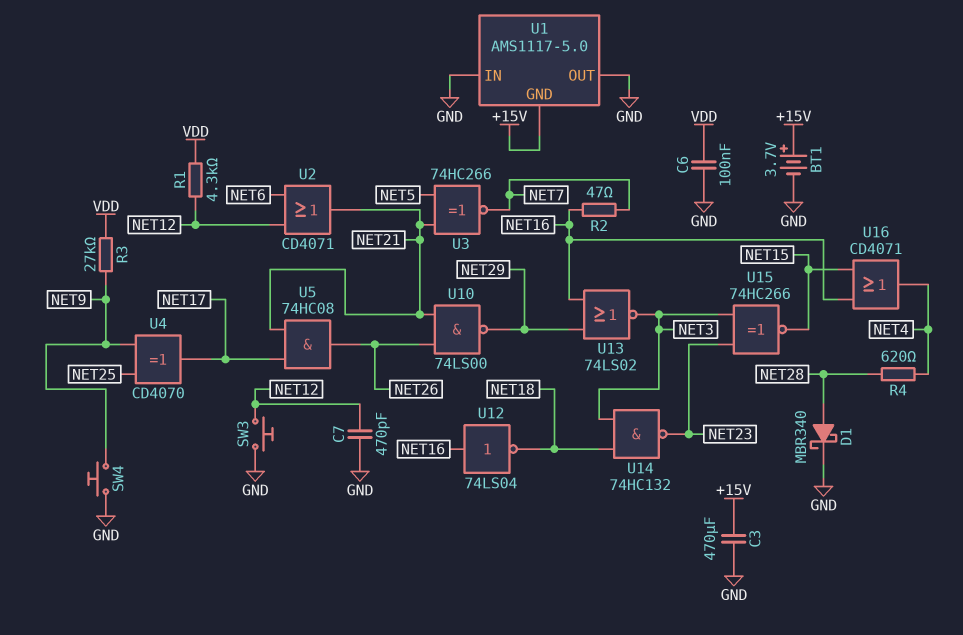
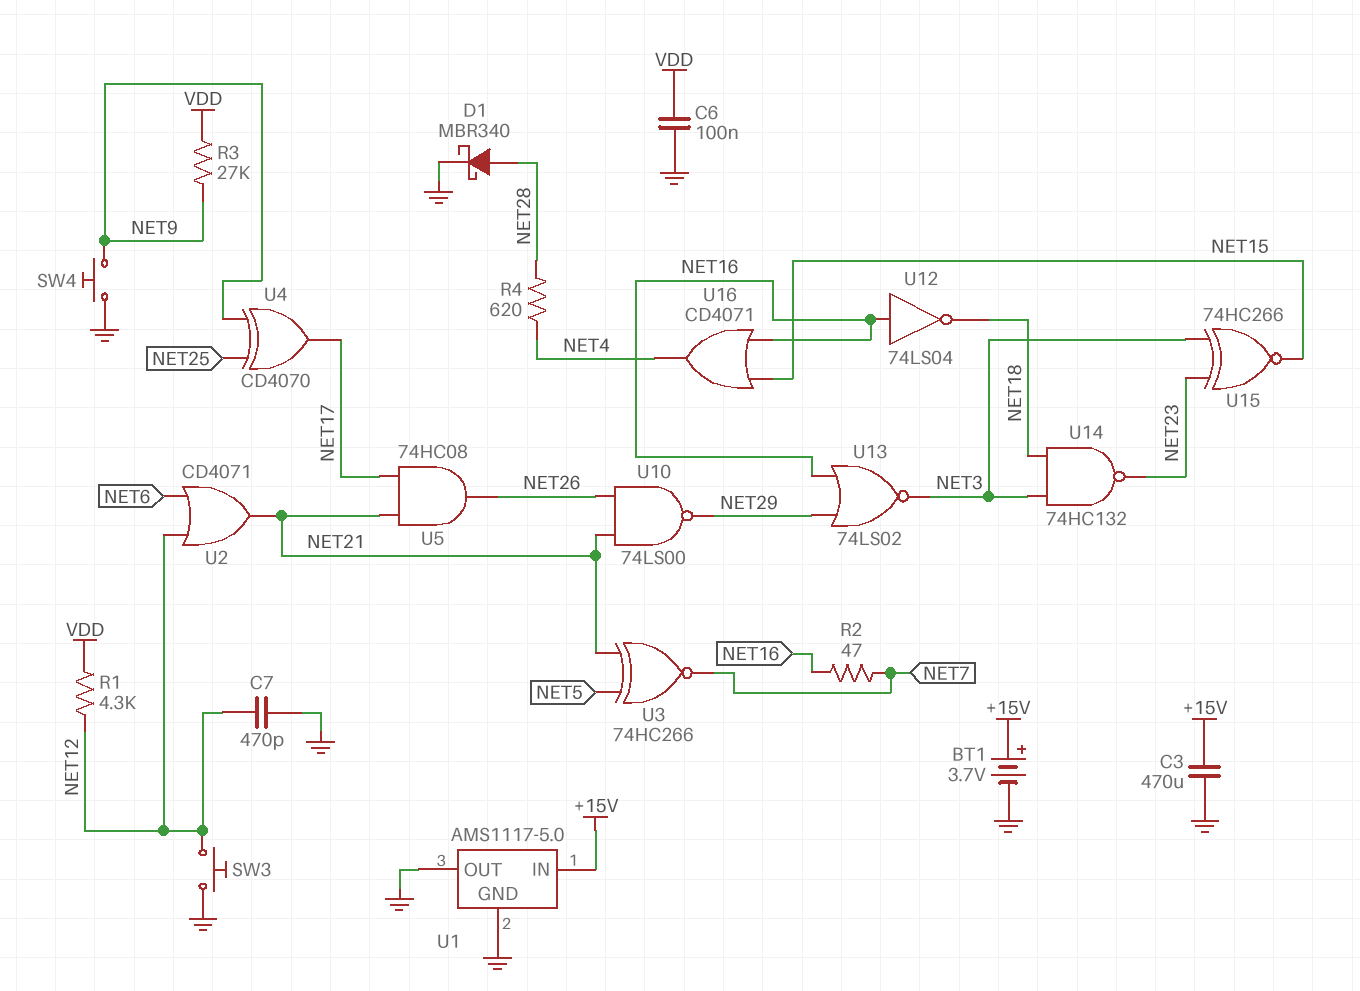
U1 pin GND: +15V -> GND
U1 pin IN: GND -> +15V

